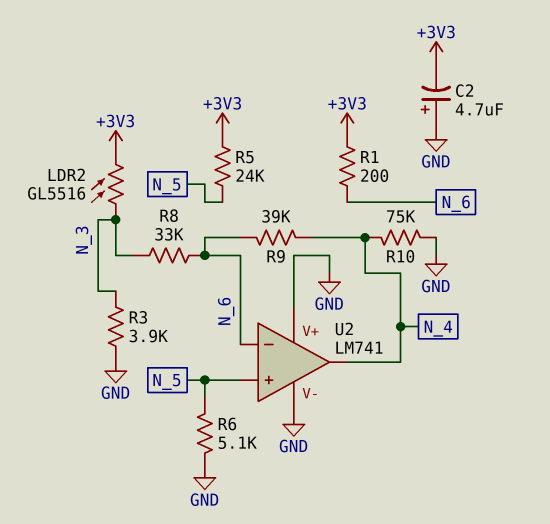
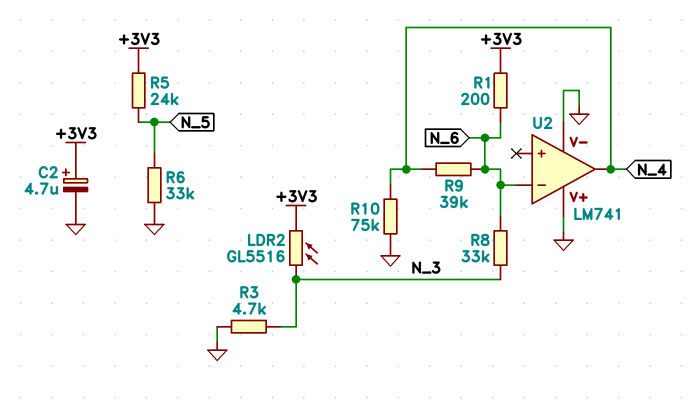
C2: 4.7uF (plus GND, minus +3V3) -> 4.7uF (plus +3V3, minus GND)
R3: 3.9k (GND, N_3) -> 4.7k (GND, N_3)
R6: 5.1k (GND, N_5) -> 33k (GND, N_5)
U2 pin in+: N_5 -> none

